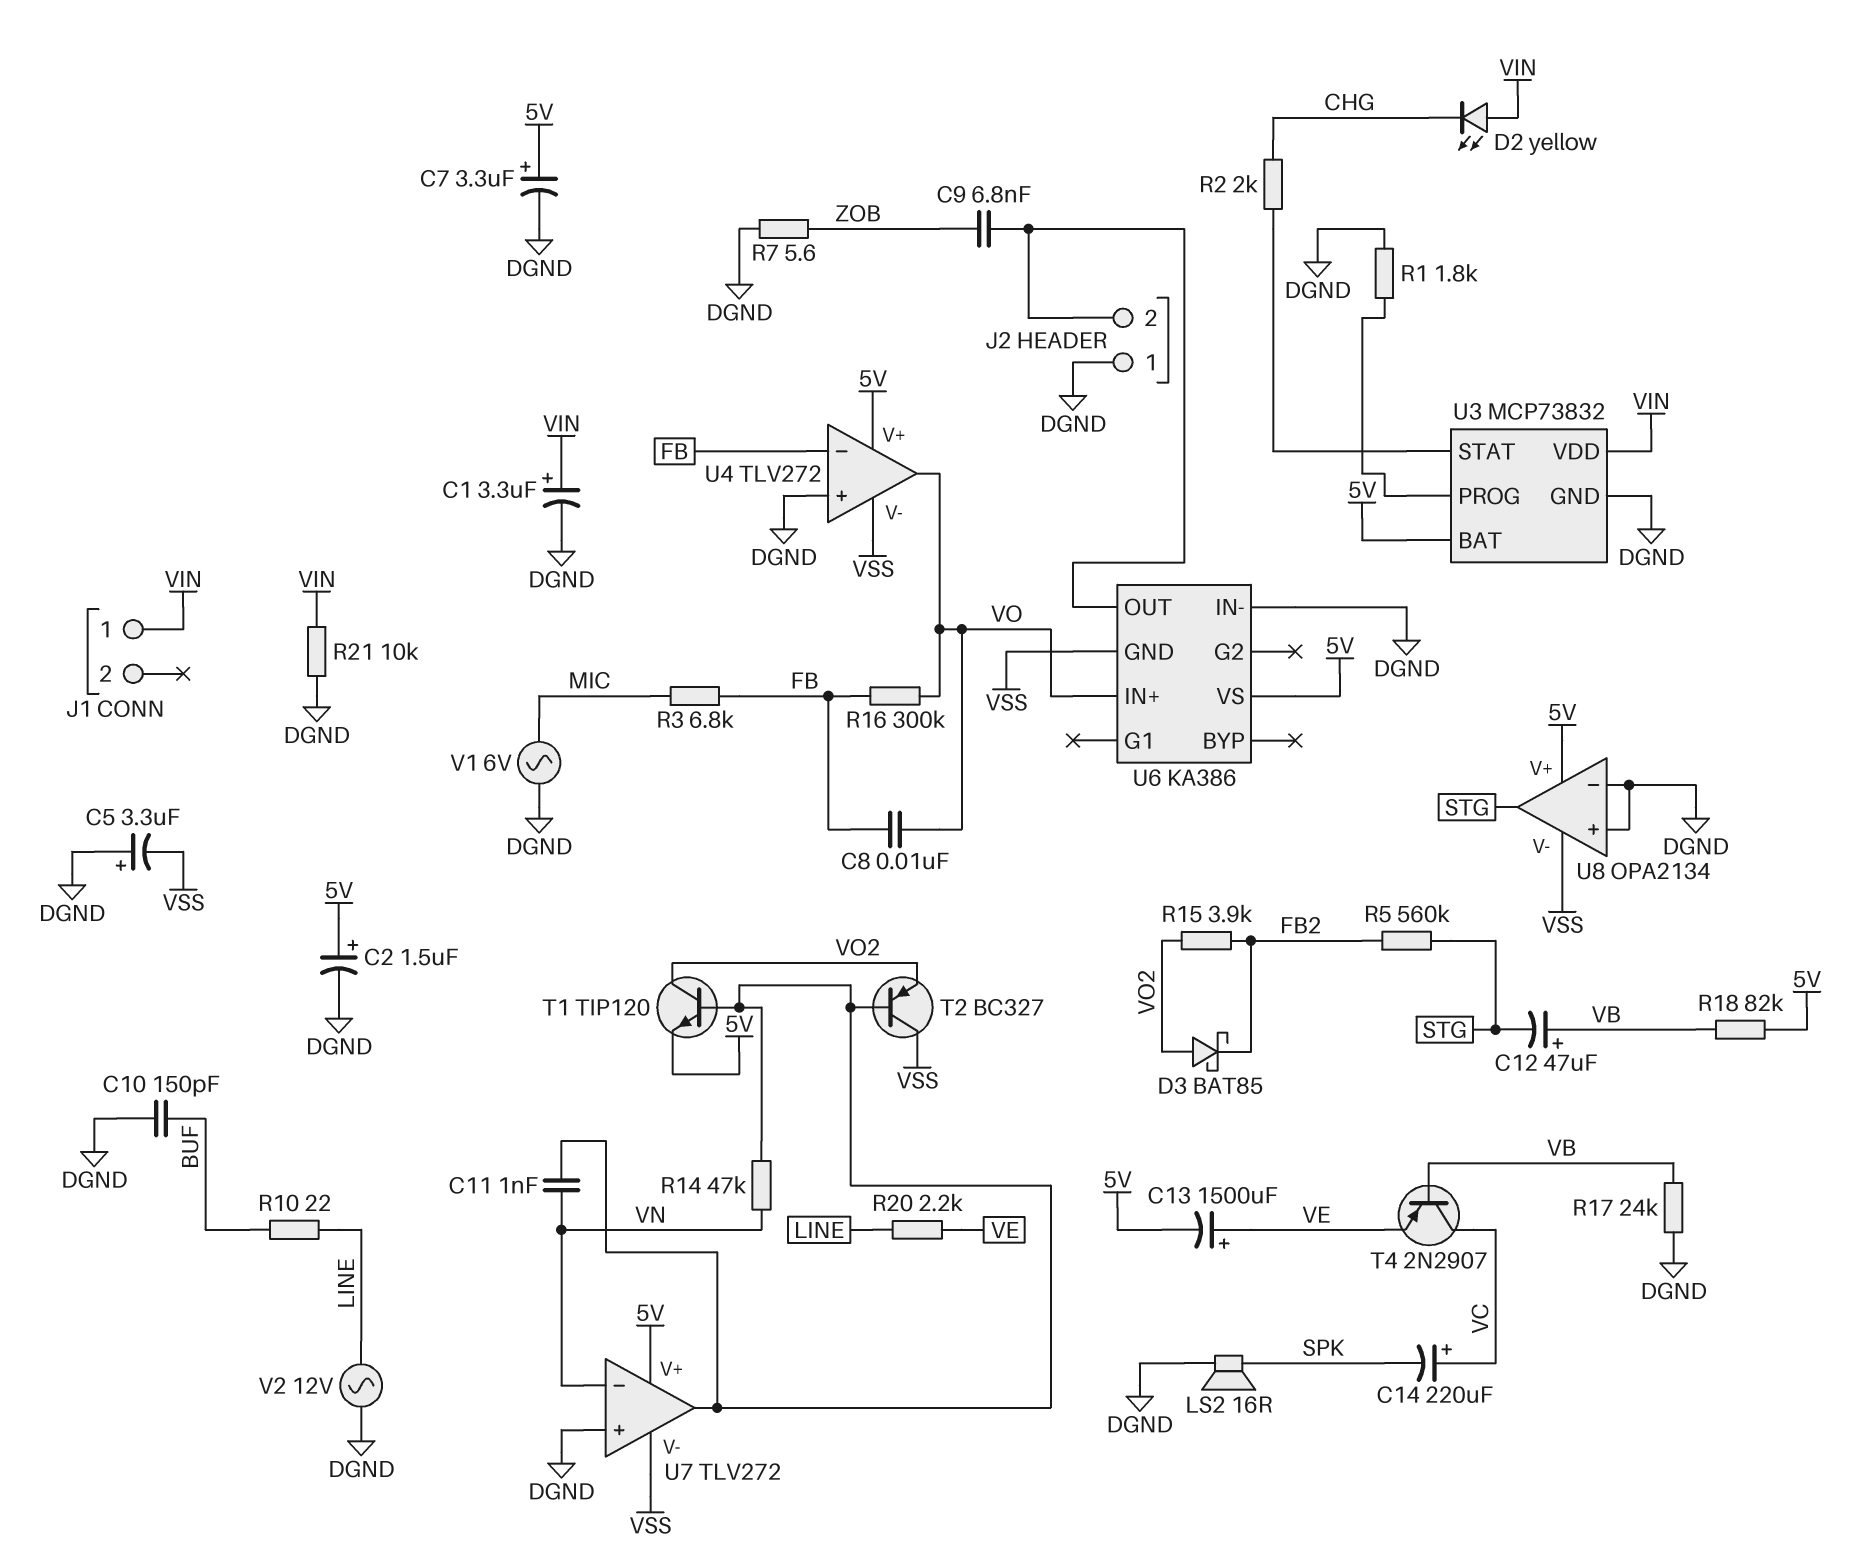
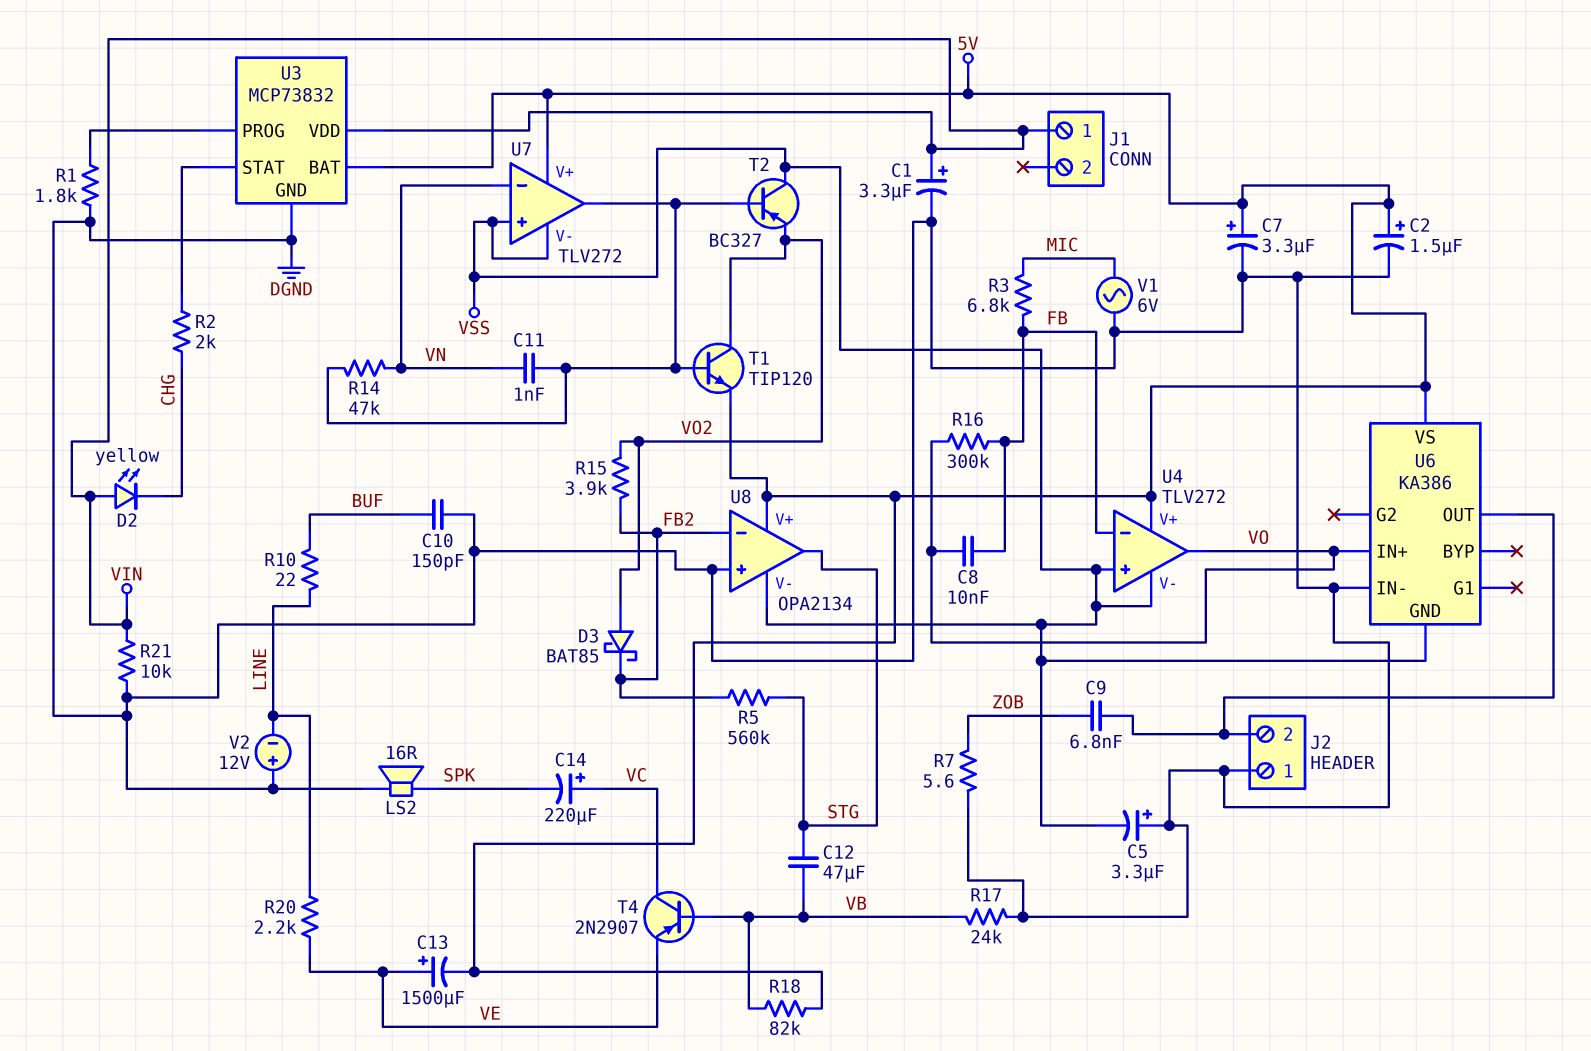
C12: 47uF (plus VB, minus STG) -> 47uF (STG, VB)
U4 pin in+: DGND -> VSS
U7 pin in+: DGND -> VSS
U8 pin in-: DGND -> FB2
V2: AC 12V (DGND, LINE) -> 12V (plus DGND, minus LINE)

